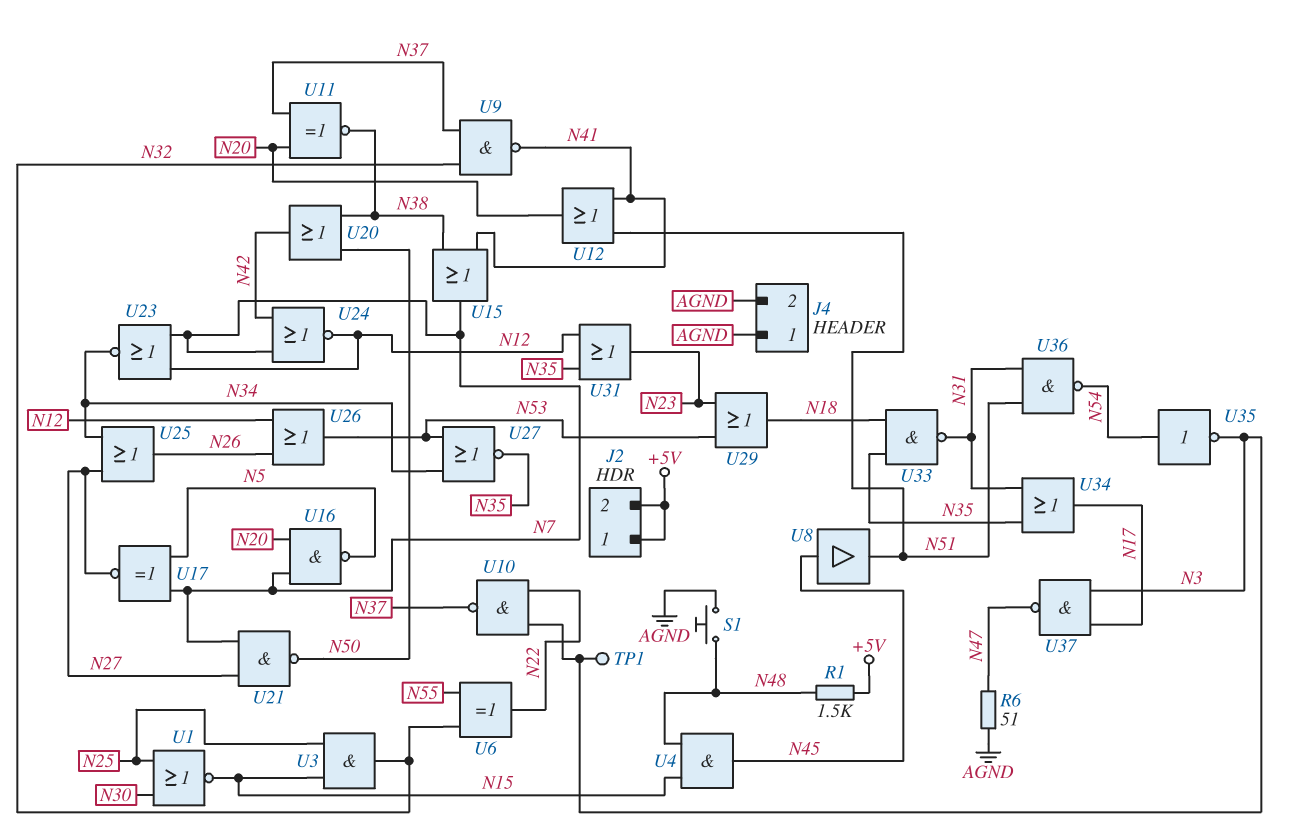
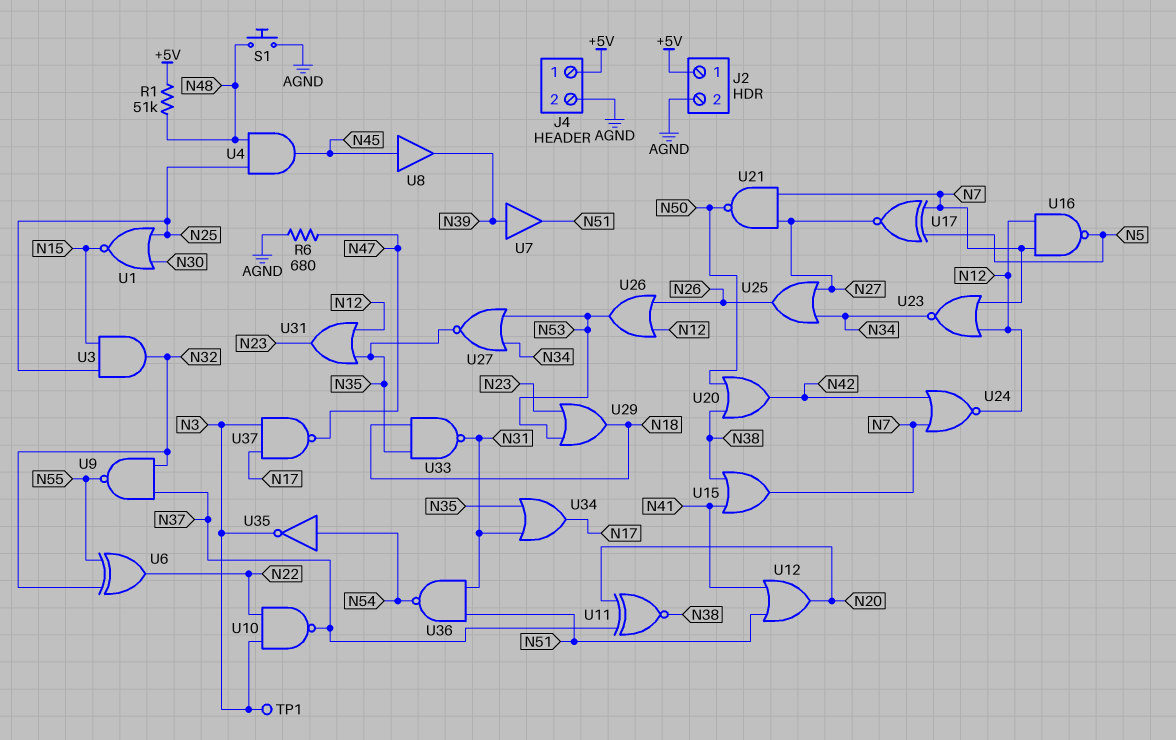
J2 pin 2: +5V -> AGND
J4 pin 1: AGND -> +5V
R1: 1.5k (+5V, N48) -> 51k (+5V, N48)
R6: 51 (AGND, N47) -> 680 (AGND, N47)
U4: AND (in N15, in N48, out N45) -> AND (in N25, in N48, out N45)
U7: none -> buffer (in N39, out N51)
U8: buffer (in N45, out N51) -> buffer (in N45, out N39)
U9: NAND (in N32, in N37, out N41) -> NAND (in N32, in N37, out N55)
U16: NAND (in N7, in N20, out N5) -> NAND (in N7, in N12, out N5)

